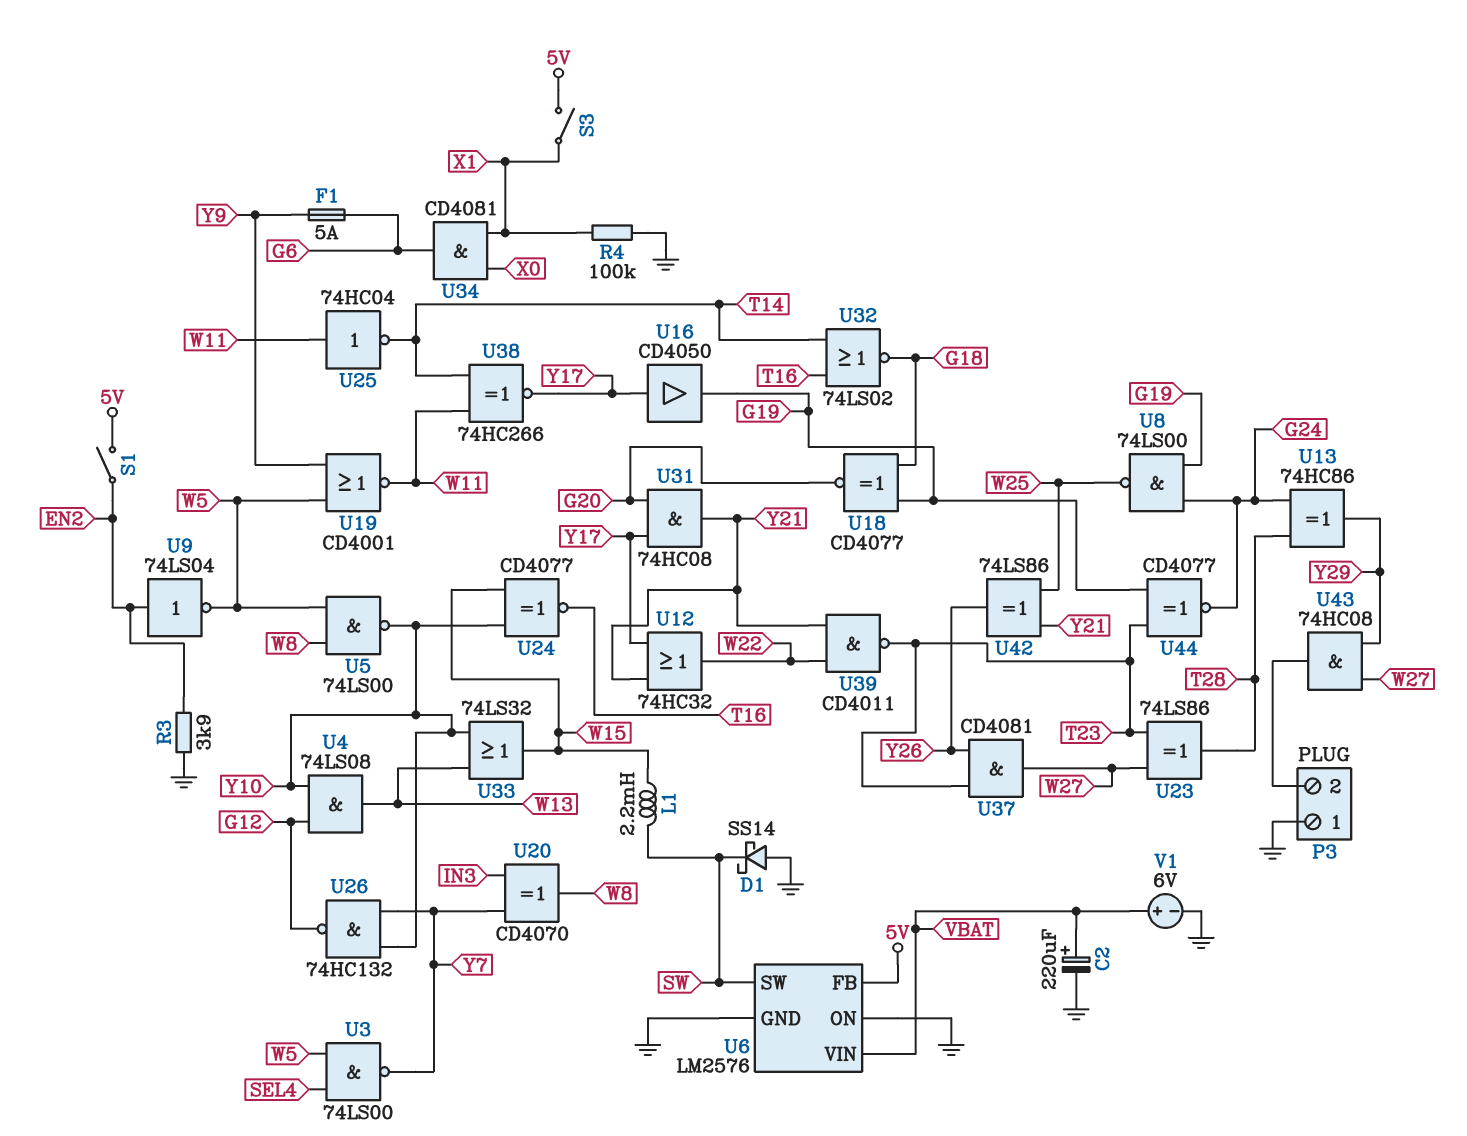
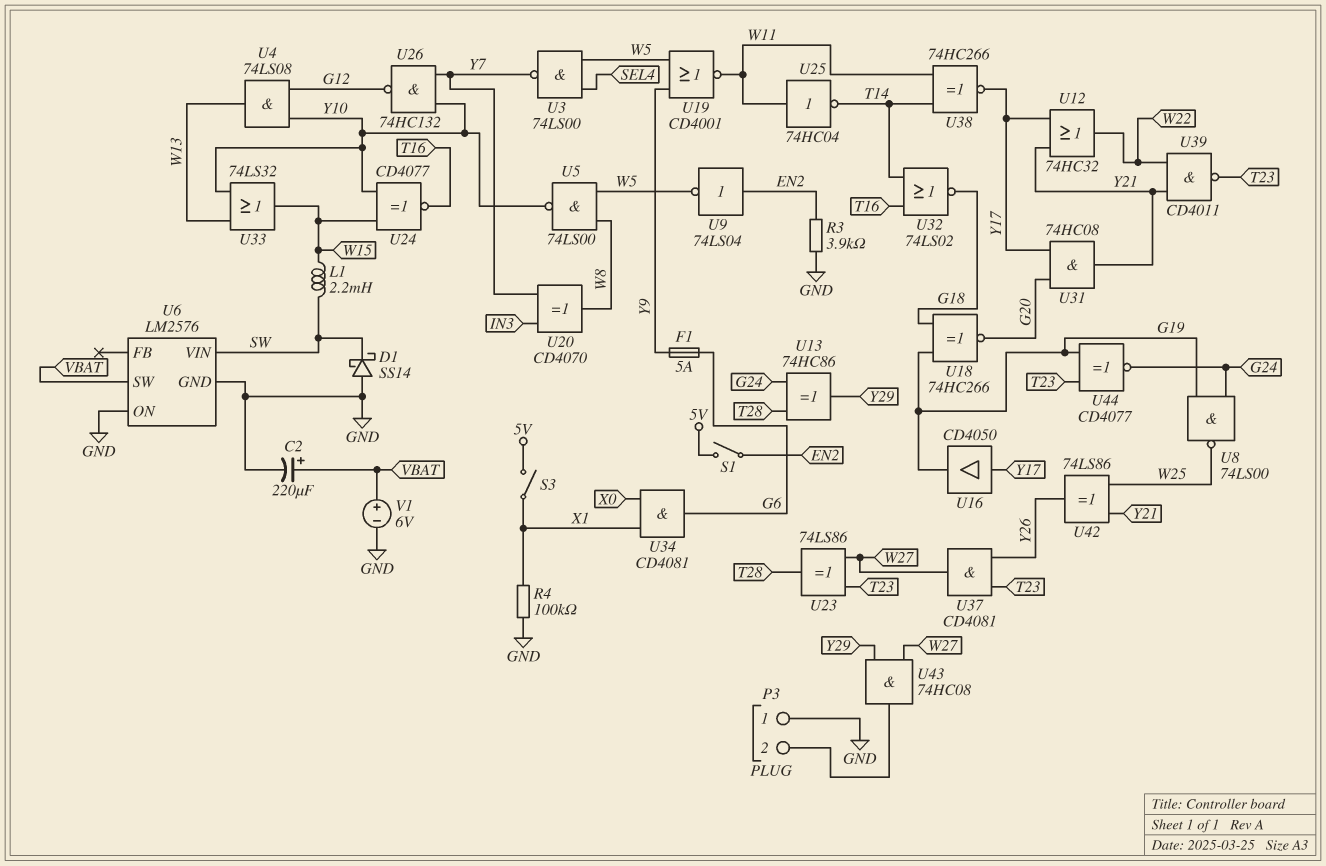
U6 pin FB: 5V -> none
U6 pin SW: SW -> VBAT
U6 pin VIN: VBAT -> SW
U18: XNOR CD4077 (in G18, in G19, out G20) -> XNOR 74HC266 (in G18, in G19, out G20)

